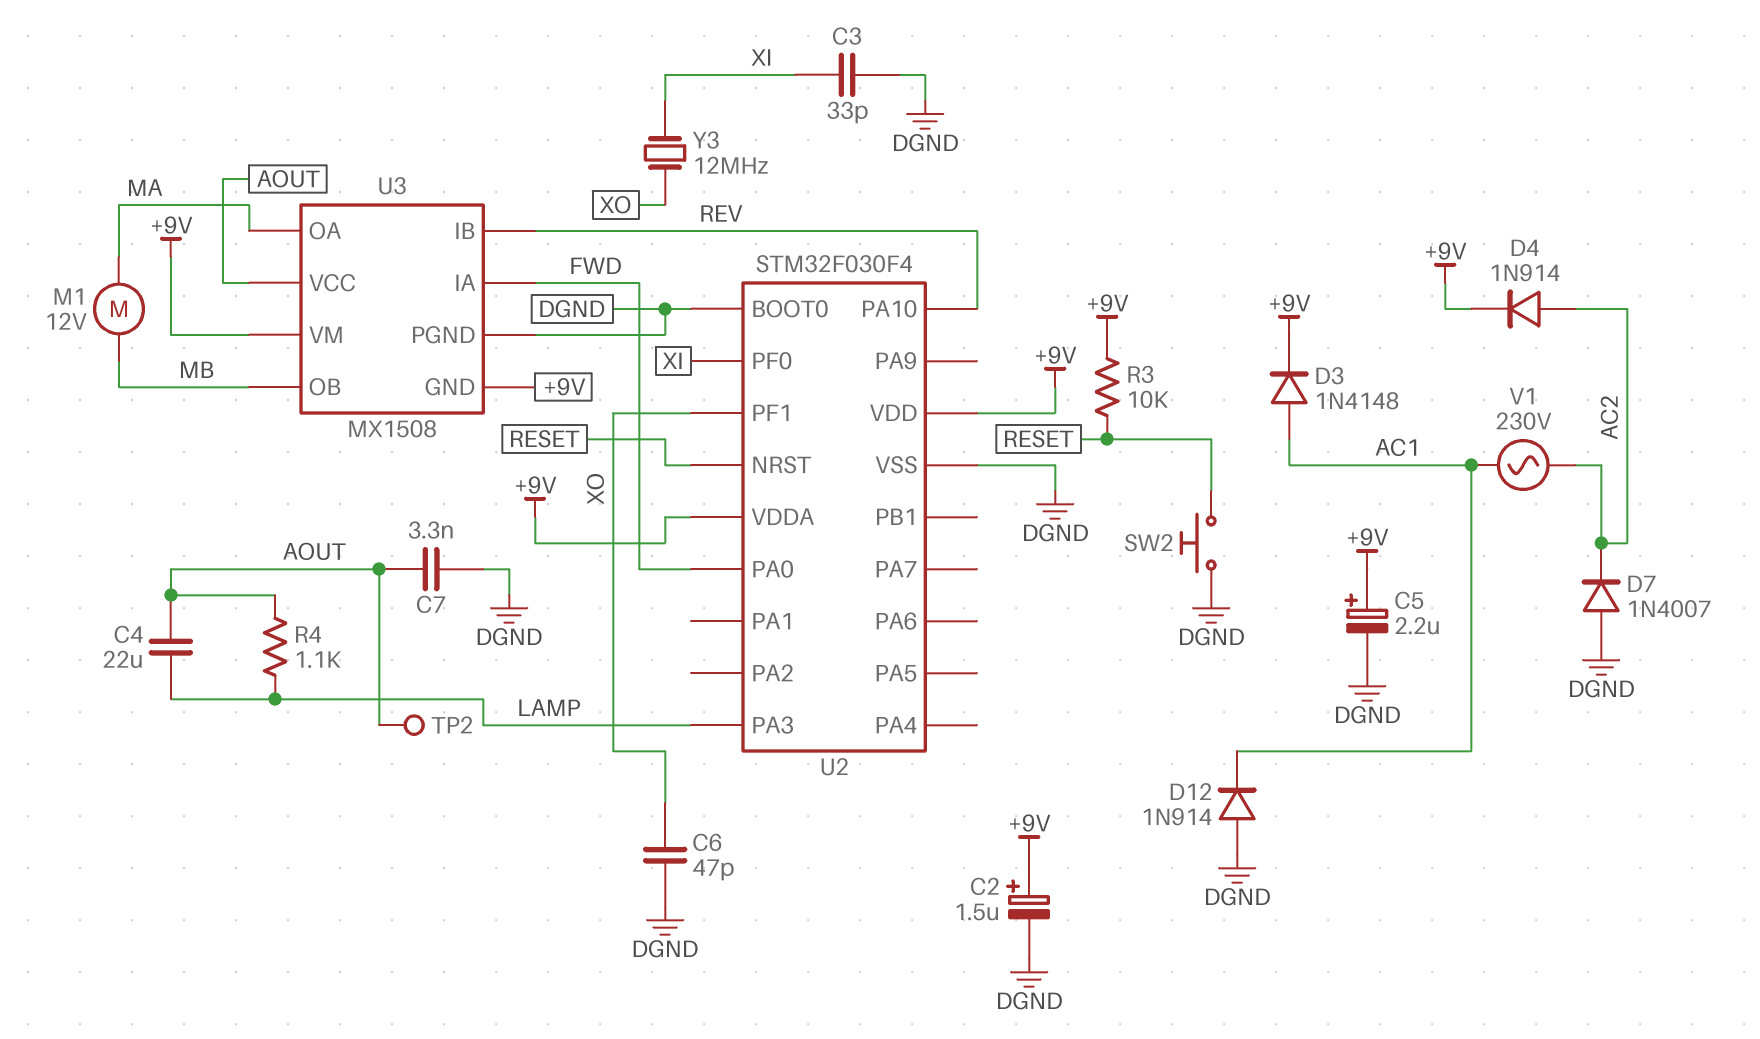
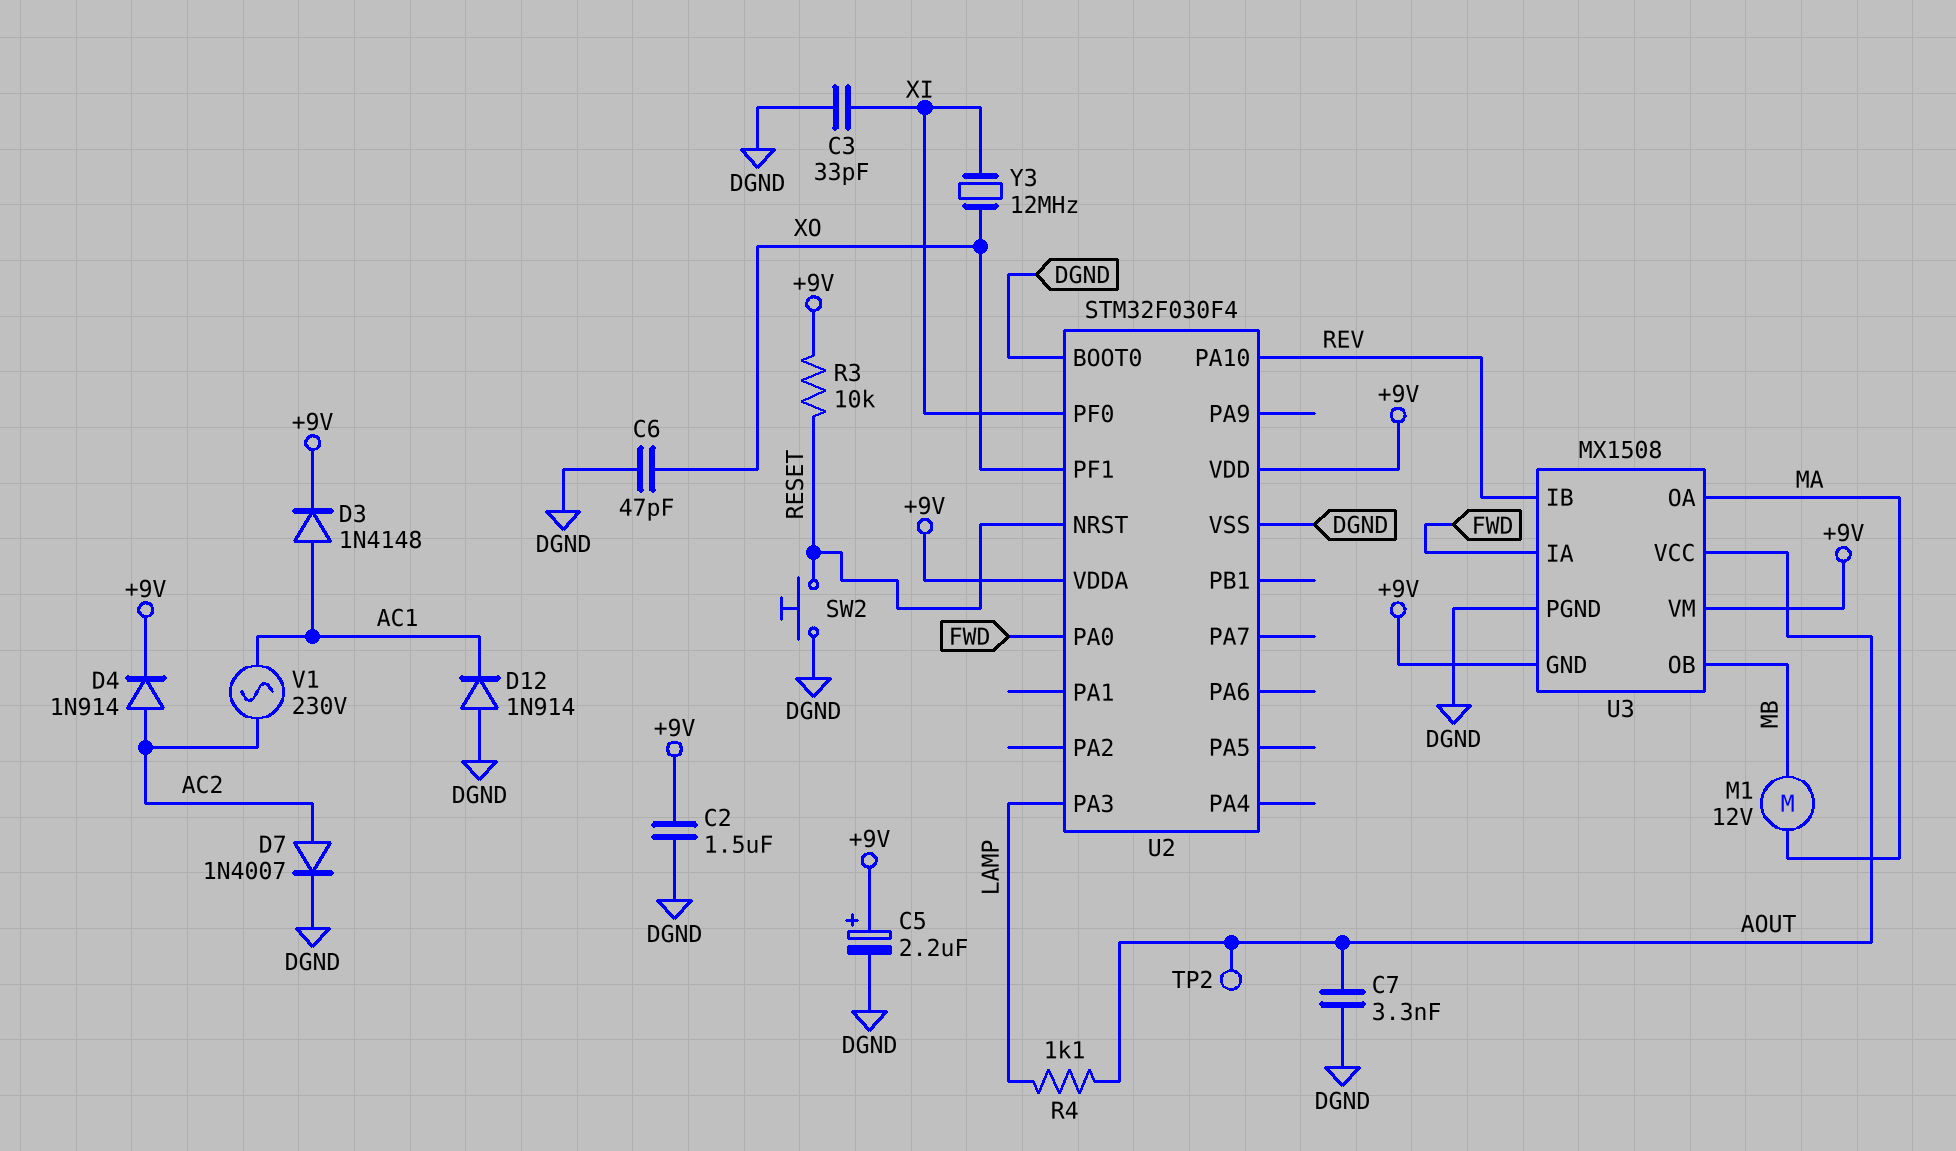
C2: 1.5uF (plus +9V, minus DGND) -> 1.5uF (+9V, DGND)
C4: 22uF (AOUT, LAMP) -> none
D7: diode 1N4007 (A DGND, K AC2) -> diode 1N4007 (A AC2, K DGND)

